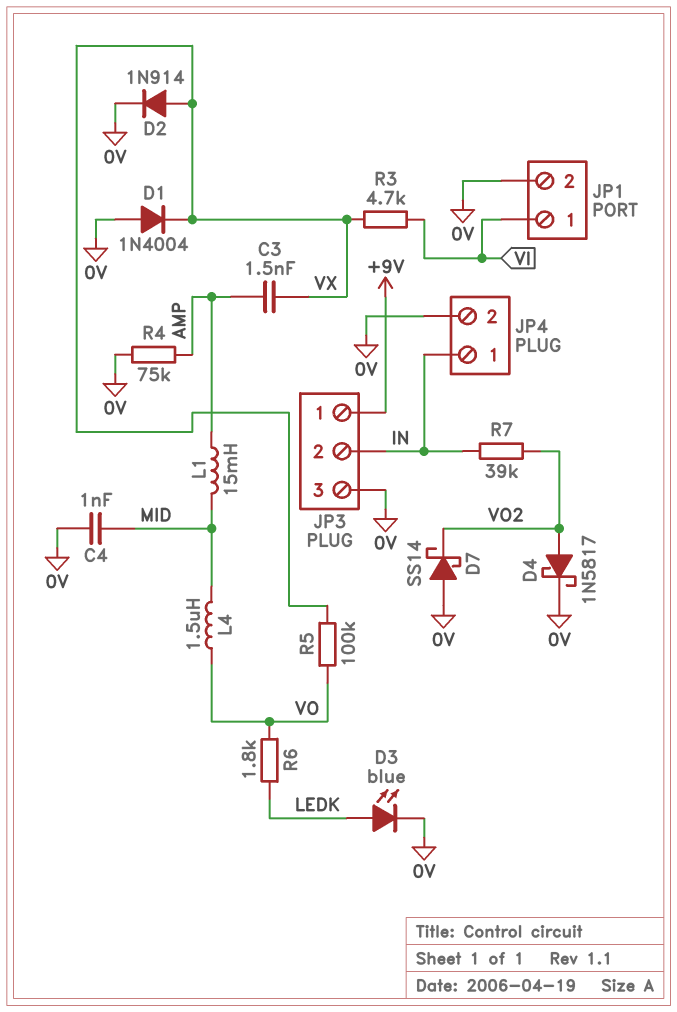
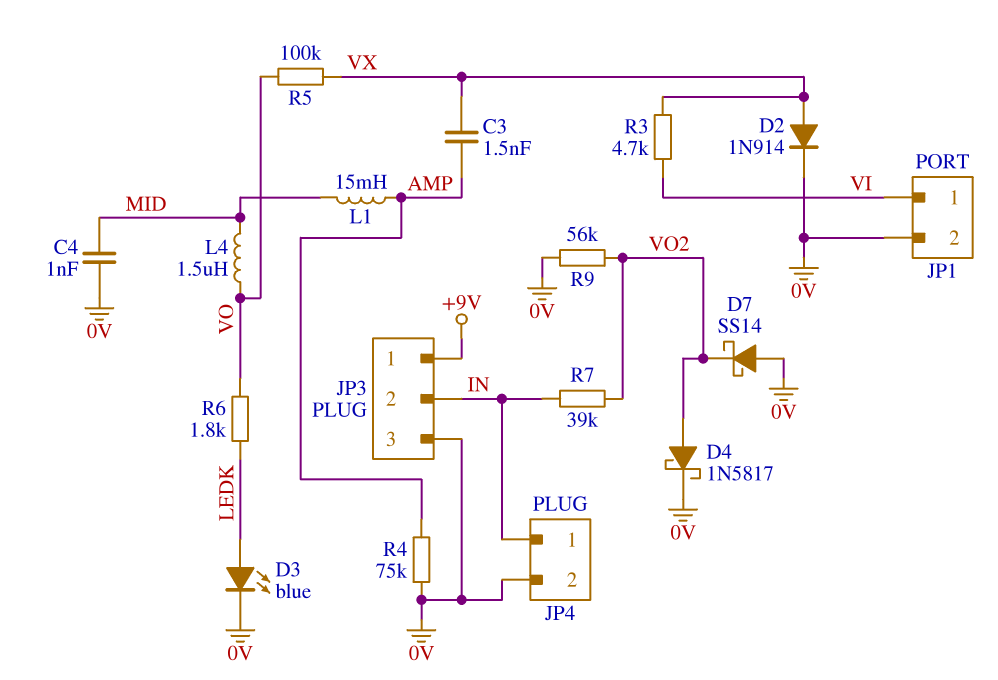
D1: diode 1N4004 (A 0V, K VX) -> none
R9: none -> 56k (0V, VO2)

